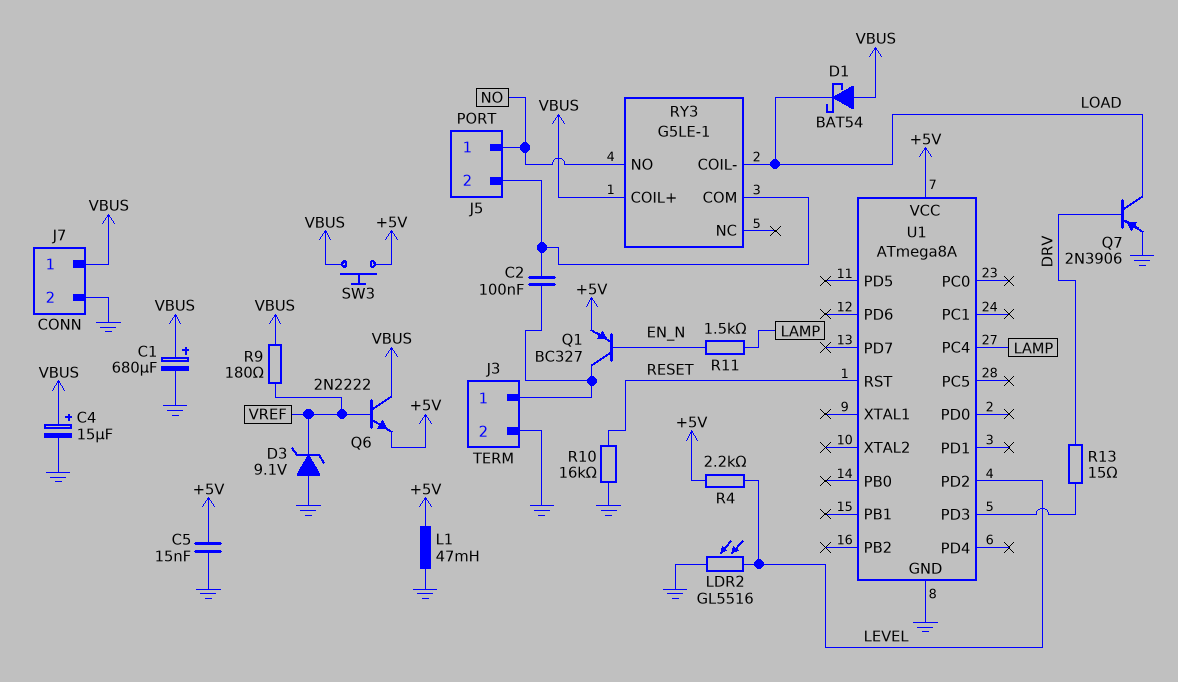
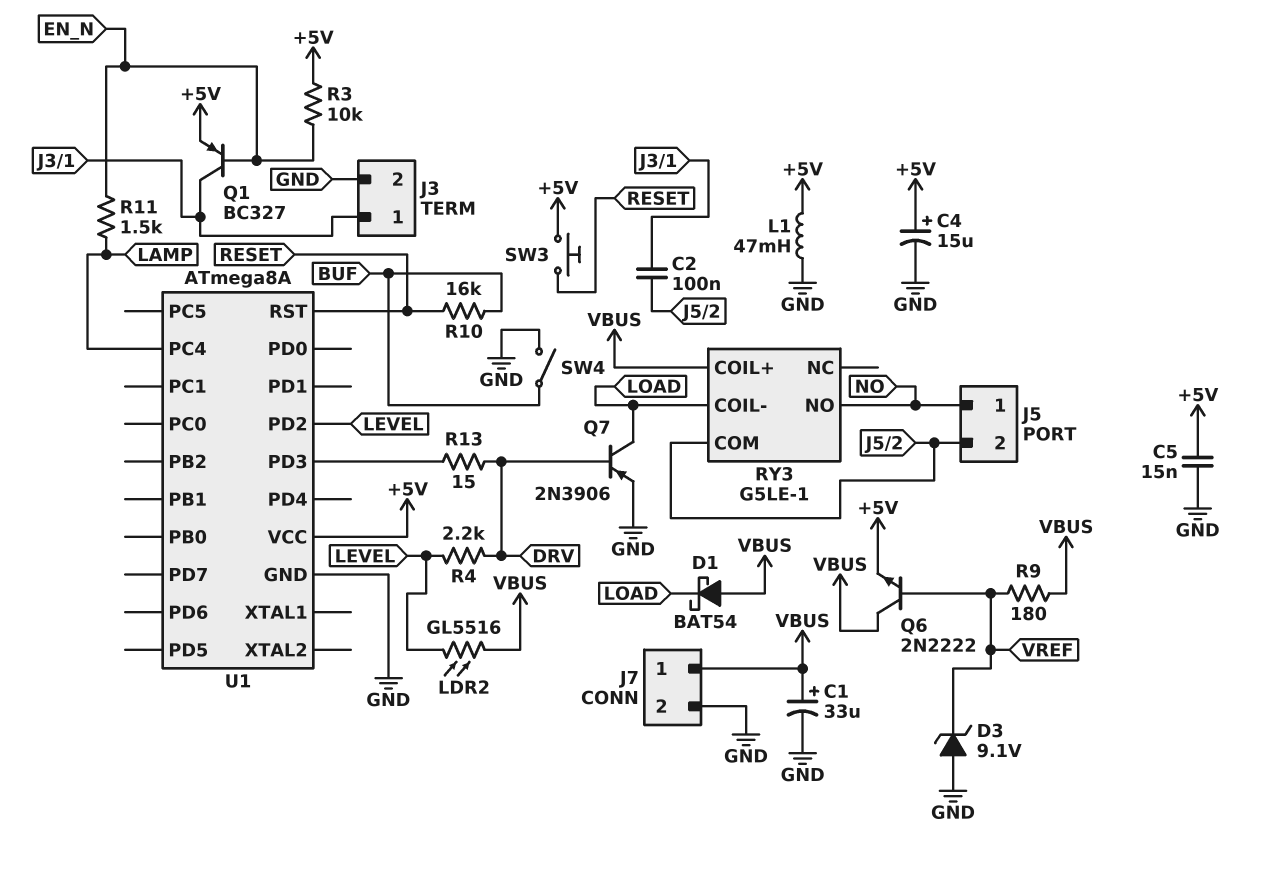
C1: 680uF (plus VBUS, minus GND) -> 33uF (plus VBUS, minus GND)
C4: 15uF (plus VBUS, minus GND) -> 15uF (plus +5V, minus GND)
LDR2: GL5516 (GND, LEVEL) -> GL5516 (LEVEL, VBUS)
R3: none -> 10k (+5V, EN_N)
R4: 2.2k (+5V, LEVEL) -> 2.2k (DRV, LEVEL)
R10: 16k (GND, RESET) -> 16k (BUF, RESET)
SW3: button (+5V, VBUS) -> button (+5V, RESET)
SW4: none -> switch (BUF, GND)

